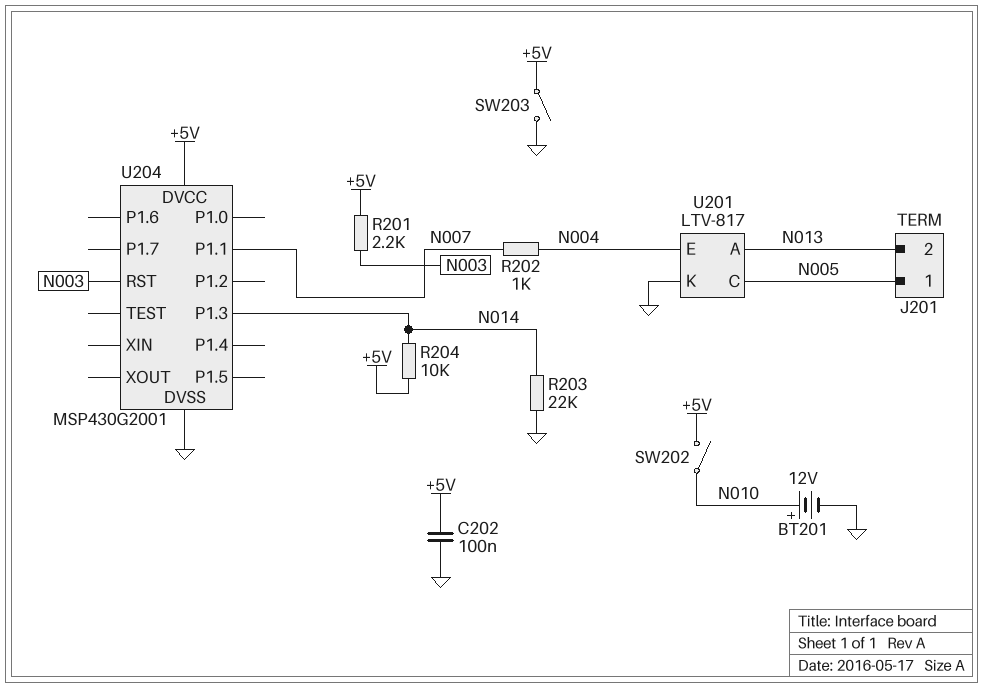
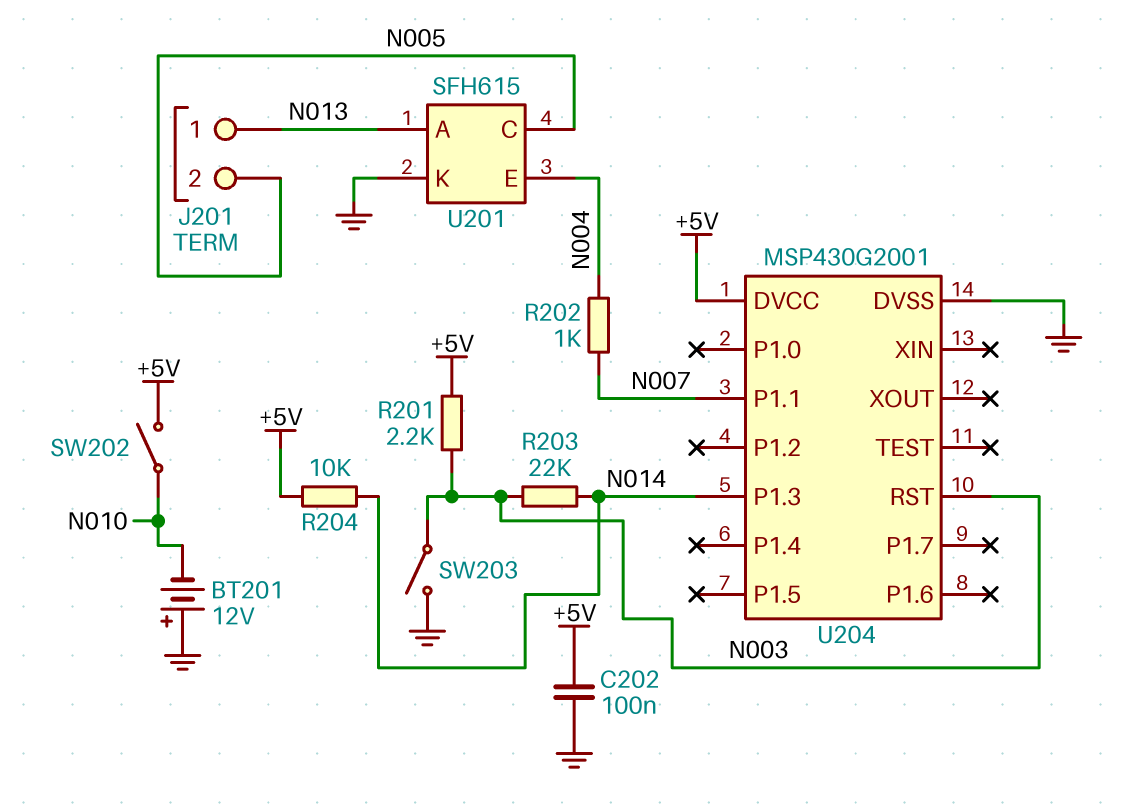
BT201: 12V (plus N010, minus GND) -> 12V (plus GND, minus N010)
J201 pin 1: N005 -> N013
J201 pin 2: N013 -> N005
R203: 22k (GND, N014) -> 22k (N003, N014)
SW203: switch (+5V, GND) -> switch (GND, N003)
U201: LTV-817 -> SFH615

